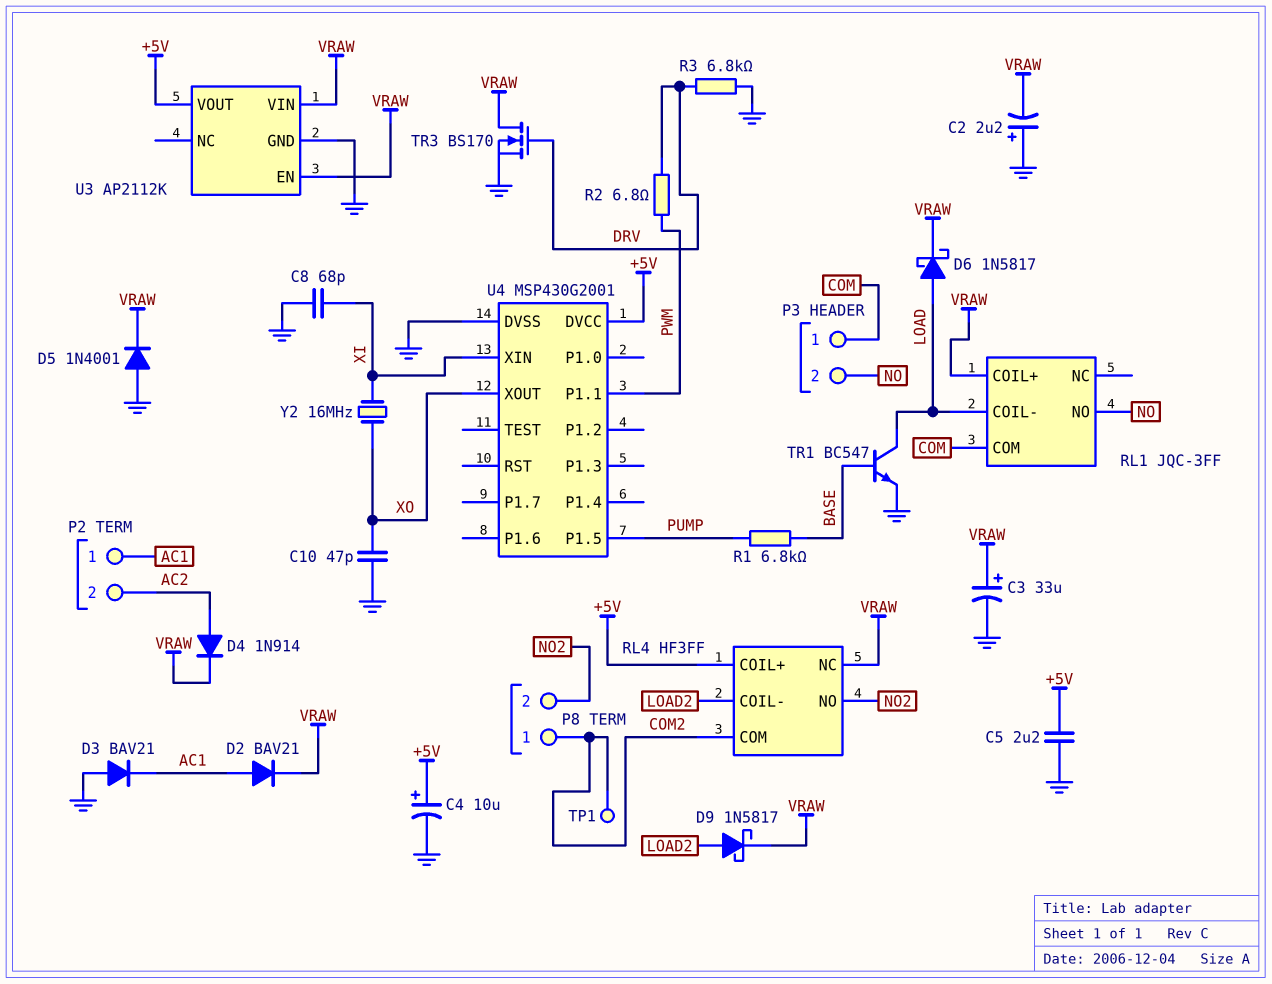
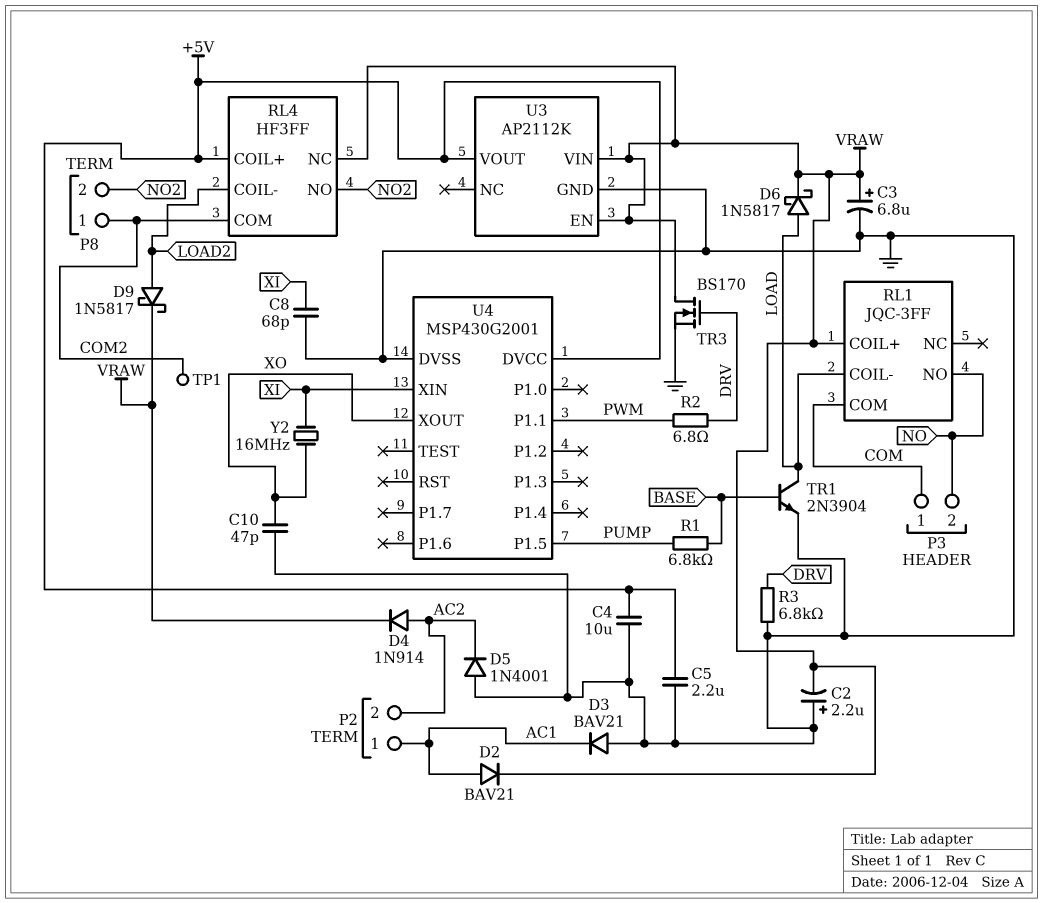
C3: 33uF (plus VRAW, minus GND) -> 6.8uF (plus VRAW, minus GND)
C4: 10uF (plus +5V, minus GND) -> 10uF (+5V, GND)
D5: diode 1N4001 (A GND, K VRAW) -> diode 1N4001 (A GND, K AC2)
TR1: NPN BC547 (B BASE, C LOAD, E GND) -> NPN 2N3904 (B BASE, C LOAD, E GND)

